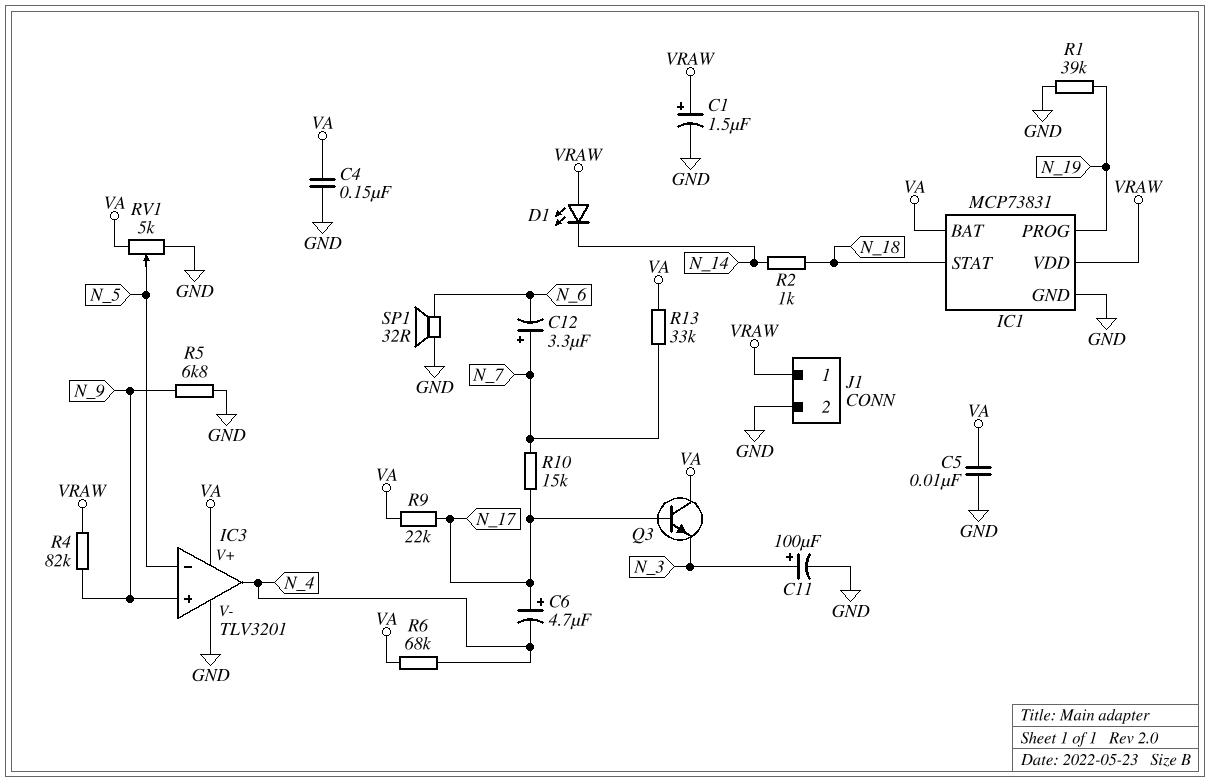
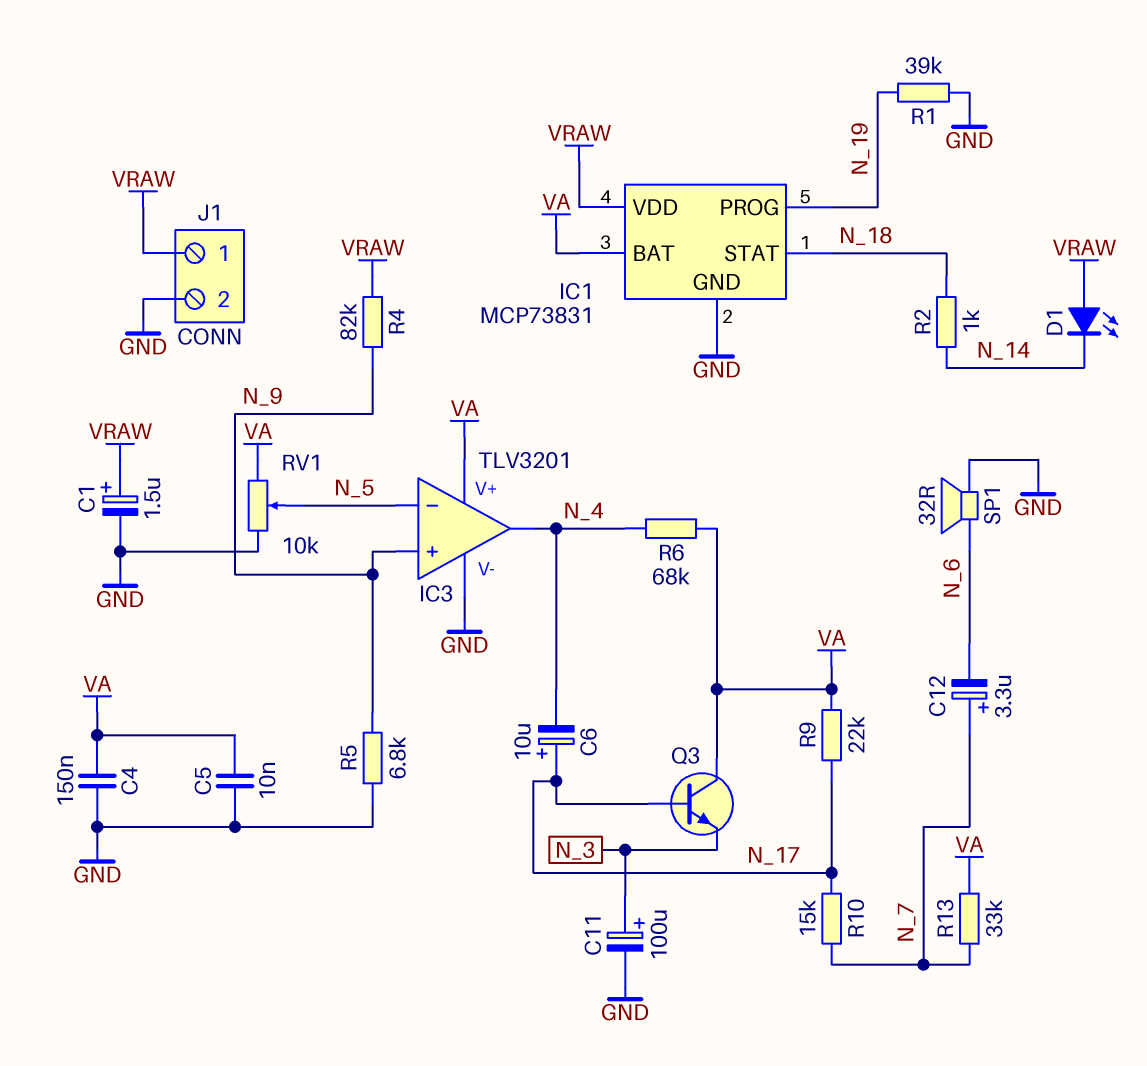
C6: 4.7uF (plus N_17, minus N_4) -> 10uF (plus N_17, minus N_4)
RV1: 5k (GND, VA, wiper N_5) -> 10k (GND, VA, wiper N_5)

